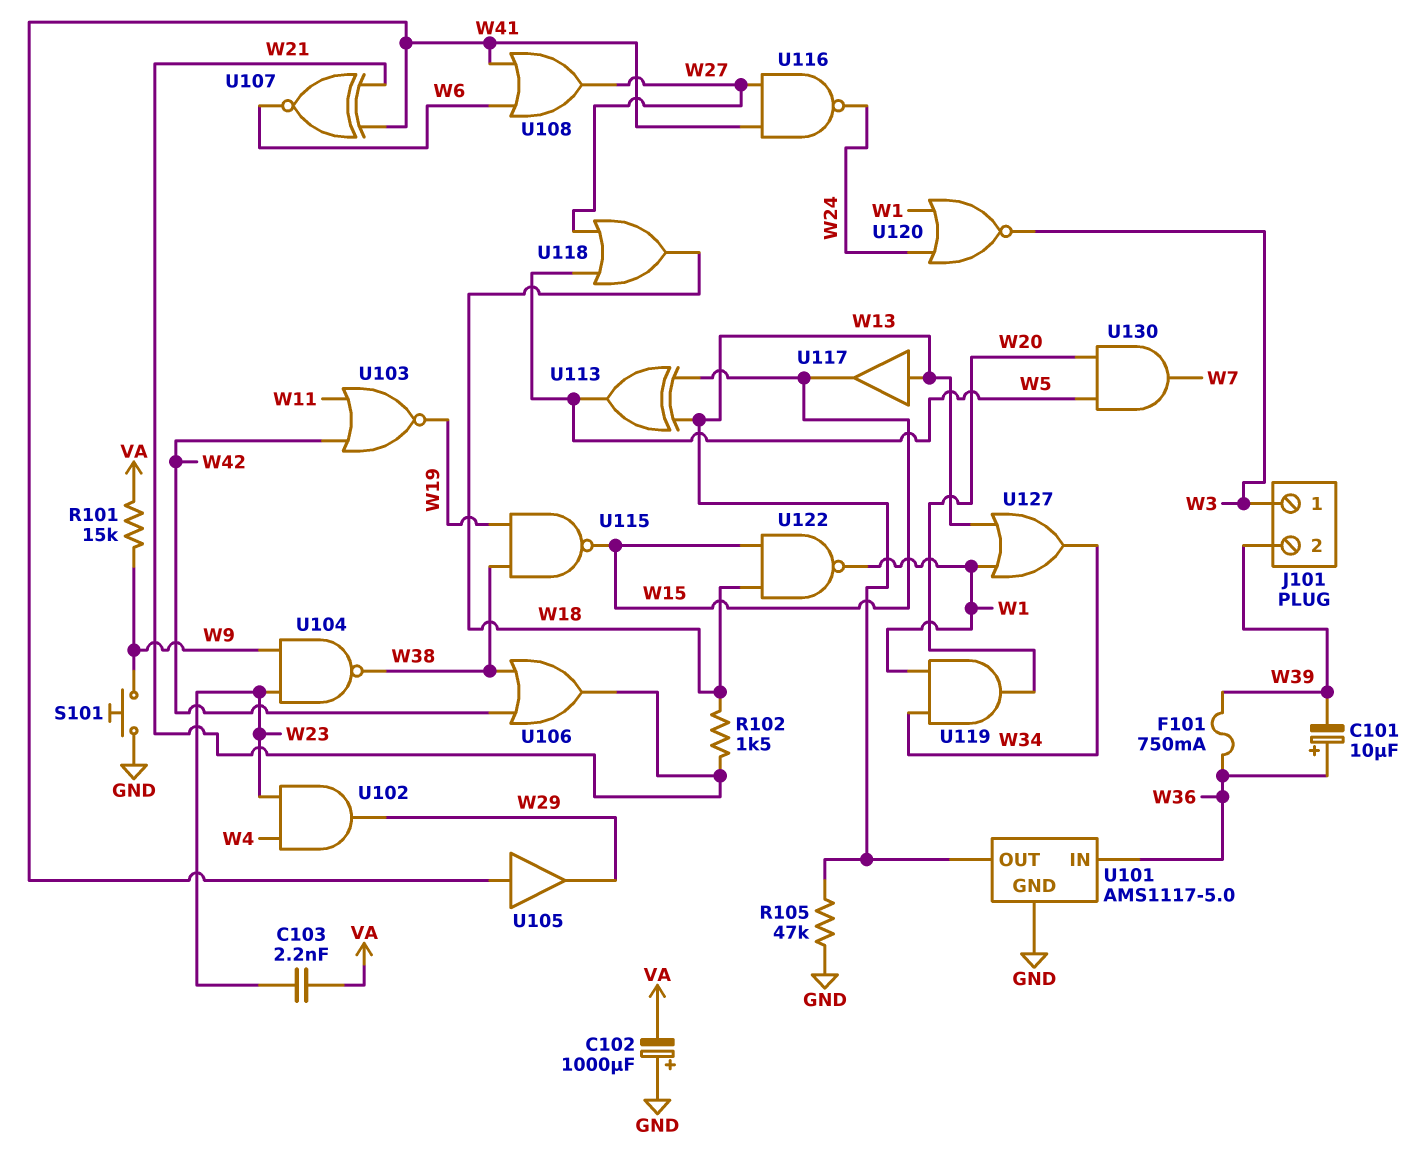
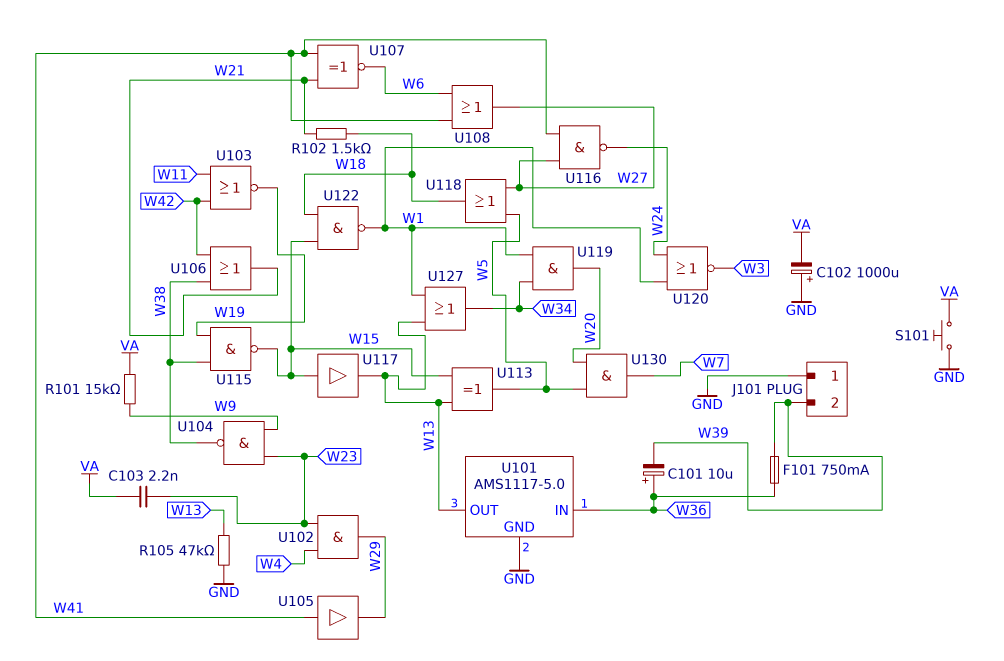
J101 pin 1: W3 -> GND
S101: button (GND, W9) -> button (GND, VA)
U117: buffer (in W13, out W15) -> buffer (in W15, out W13)

